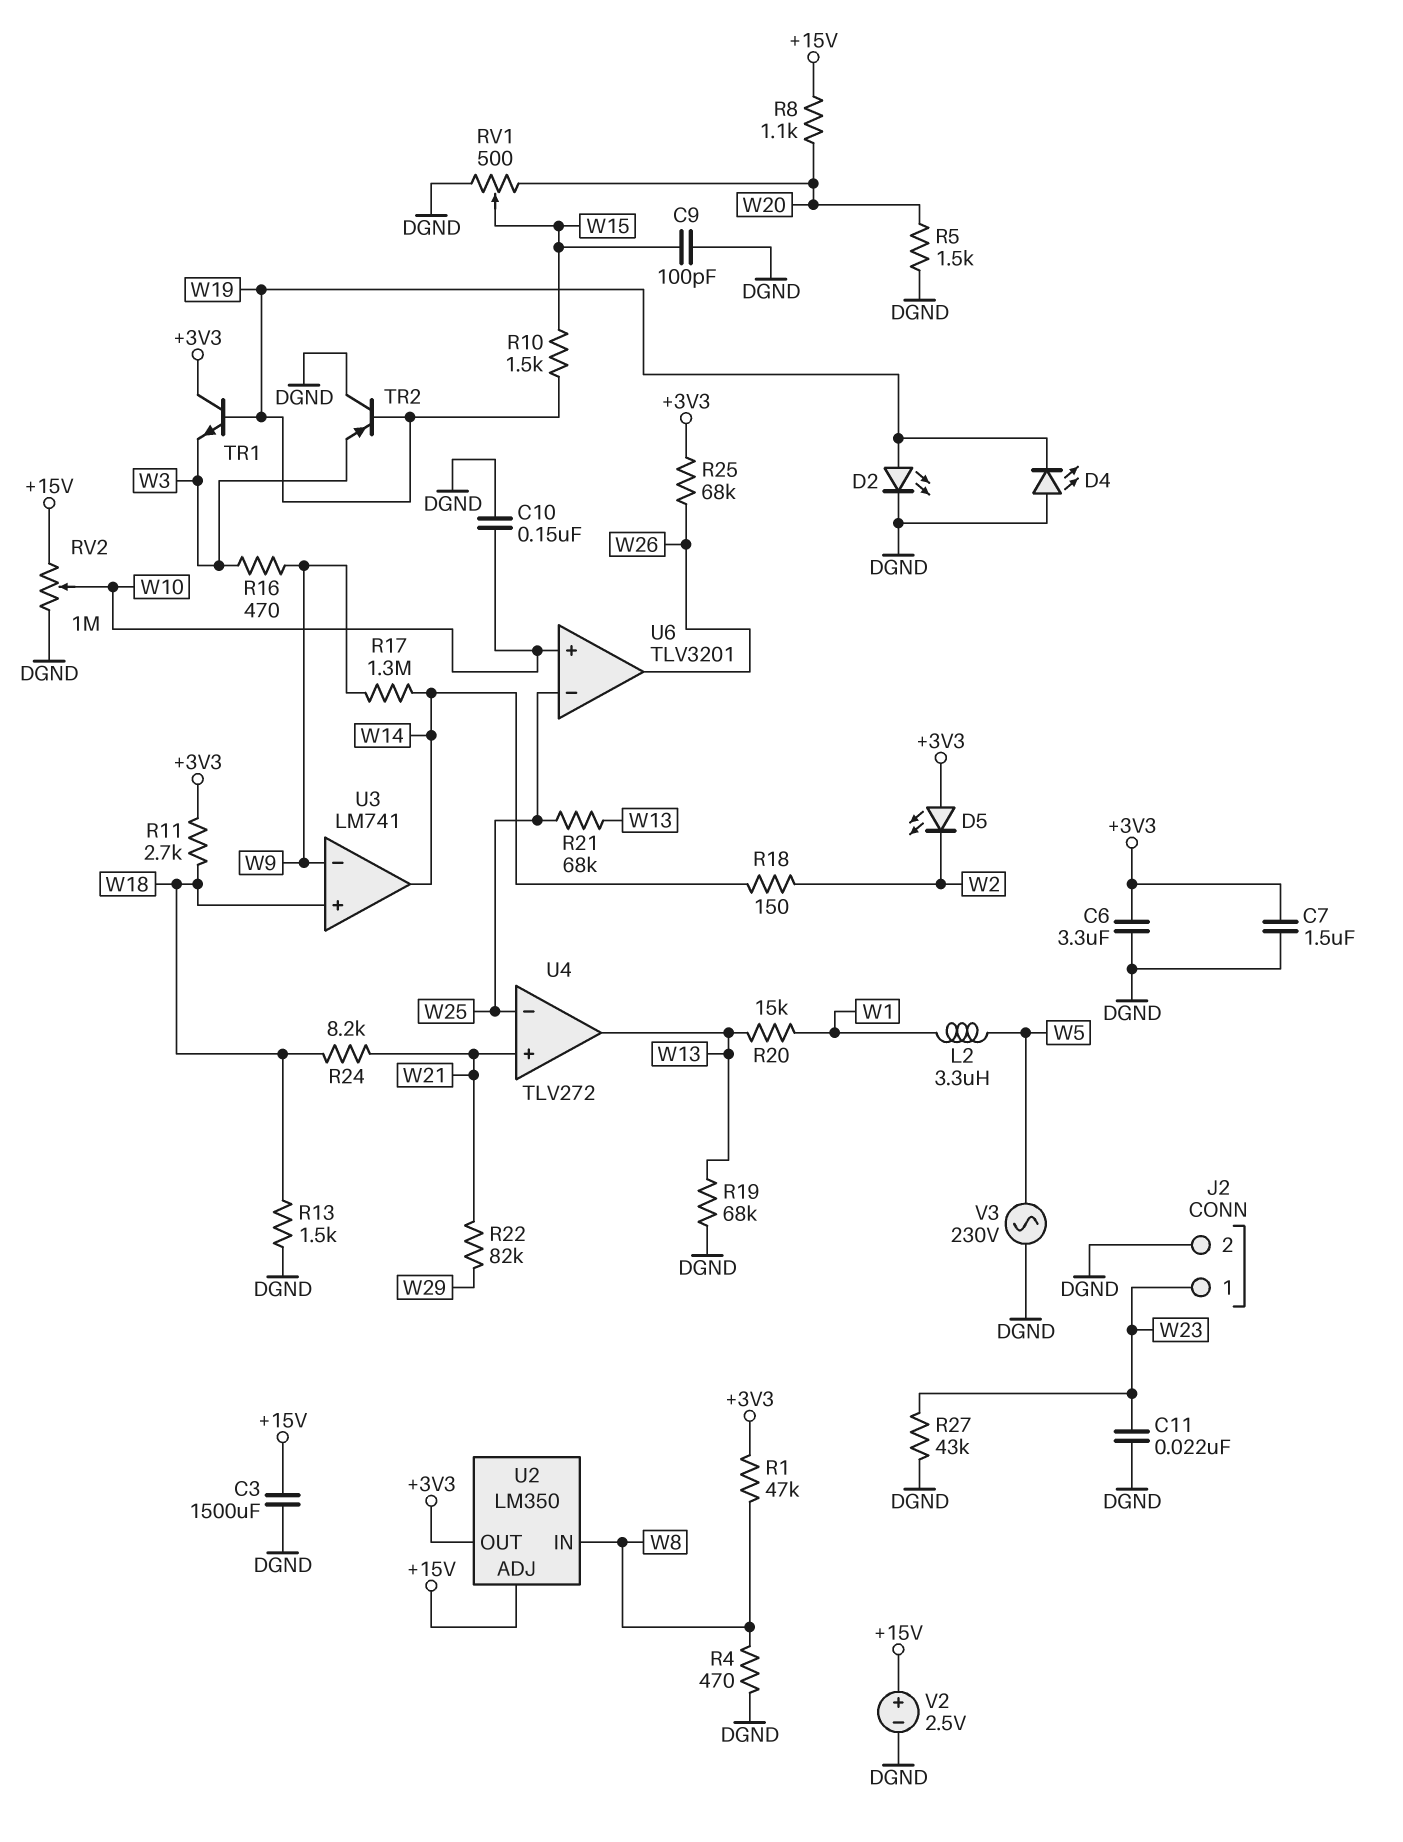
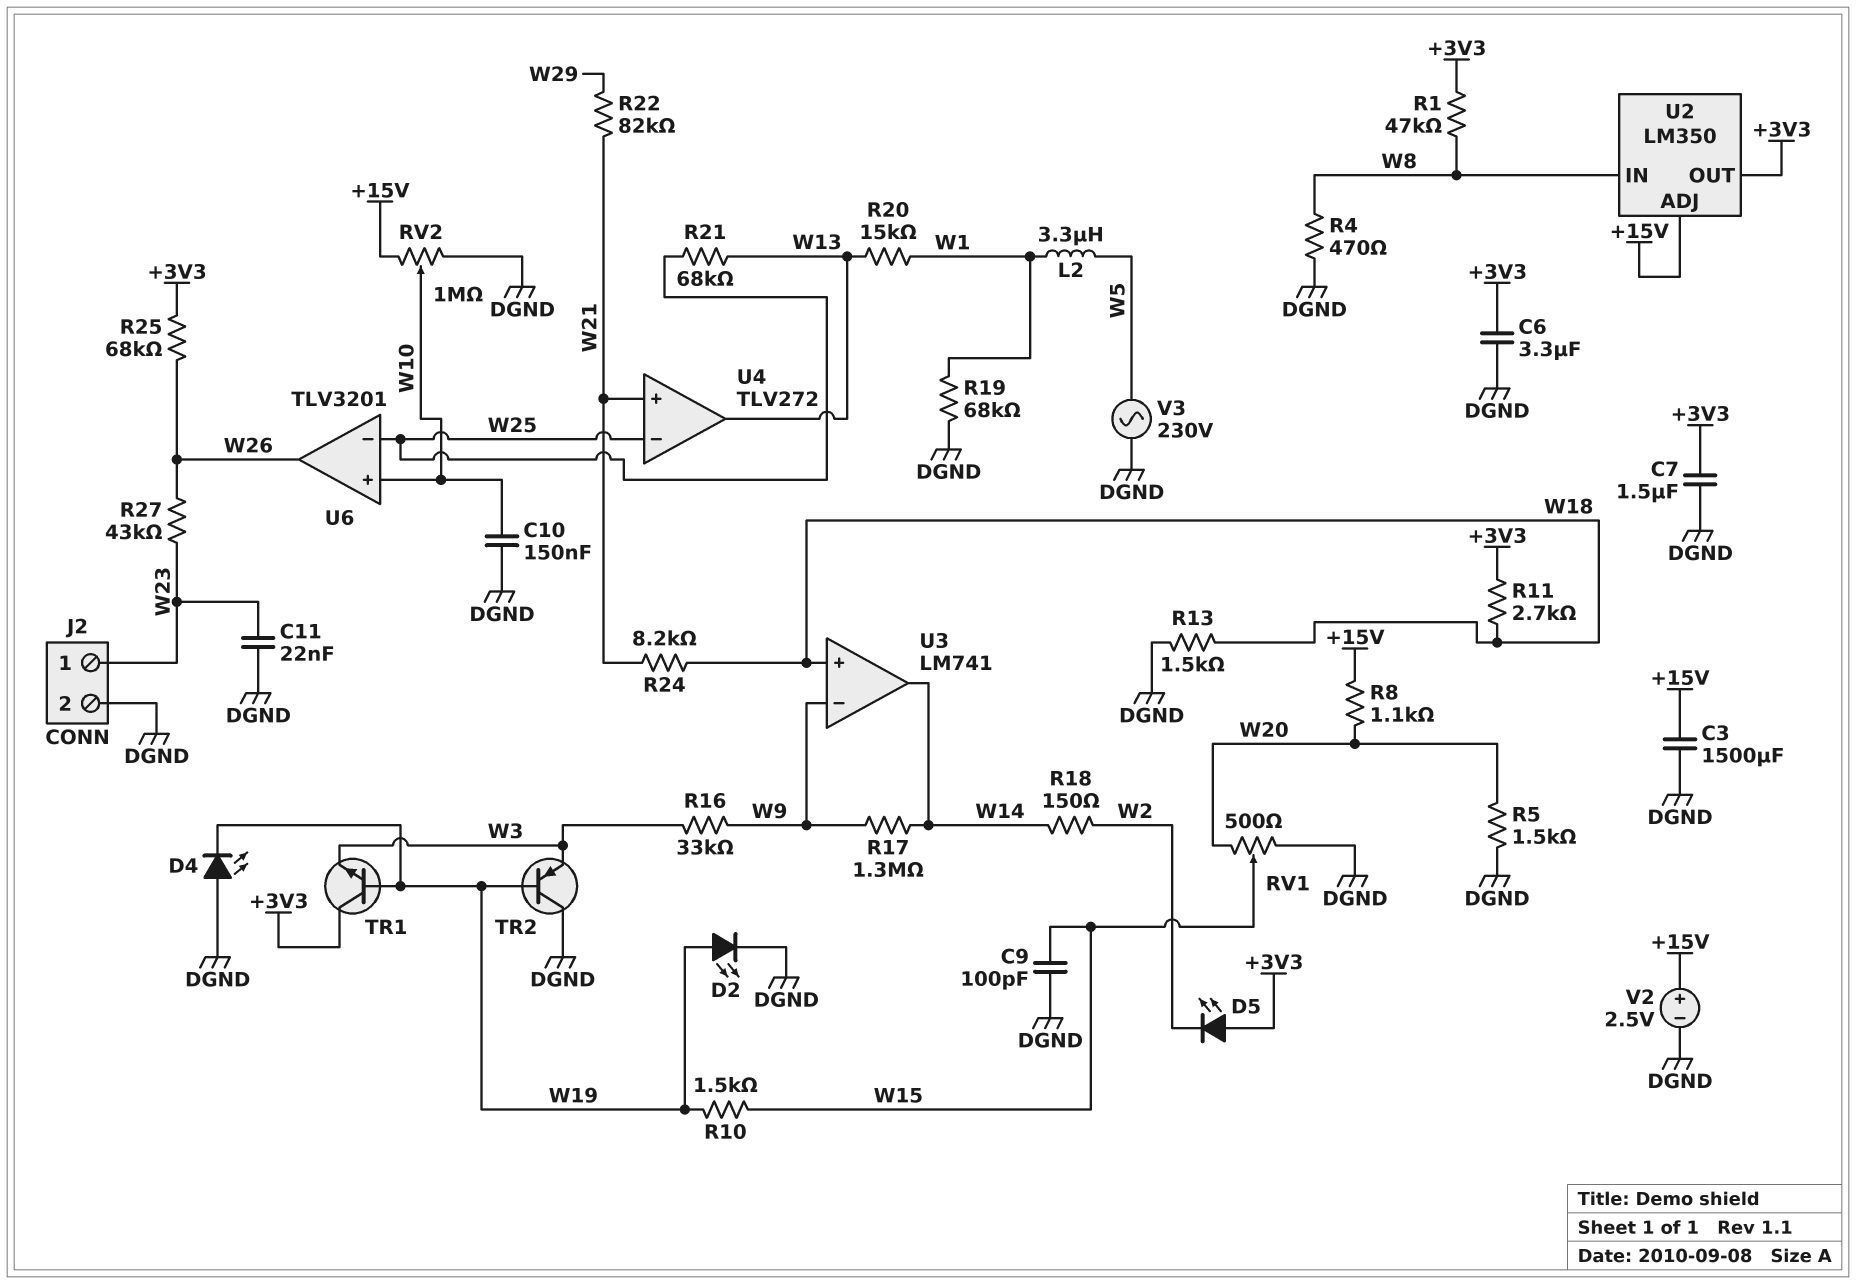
R16: 470 (W3, W9) -> 33k (W3, W9)
R19: 68k (DGND, W13) -> 68k (DGND, W1)
R27: 43k (DGND, W23) -> 43k (W23, W26)

